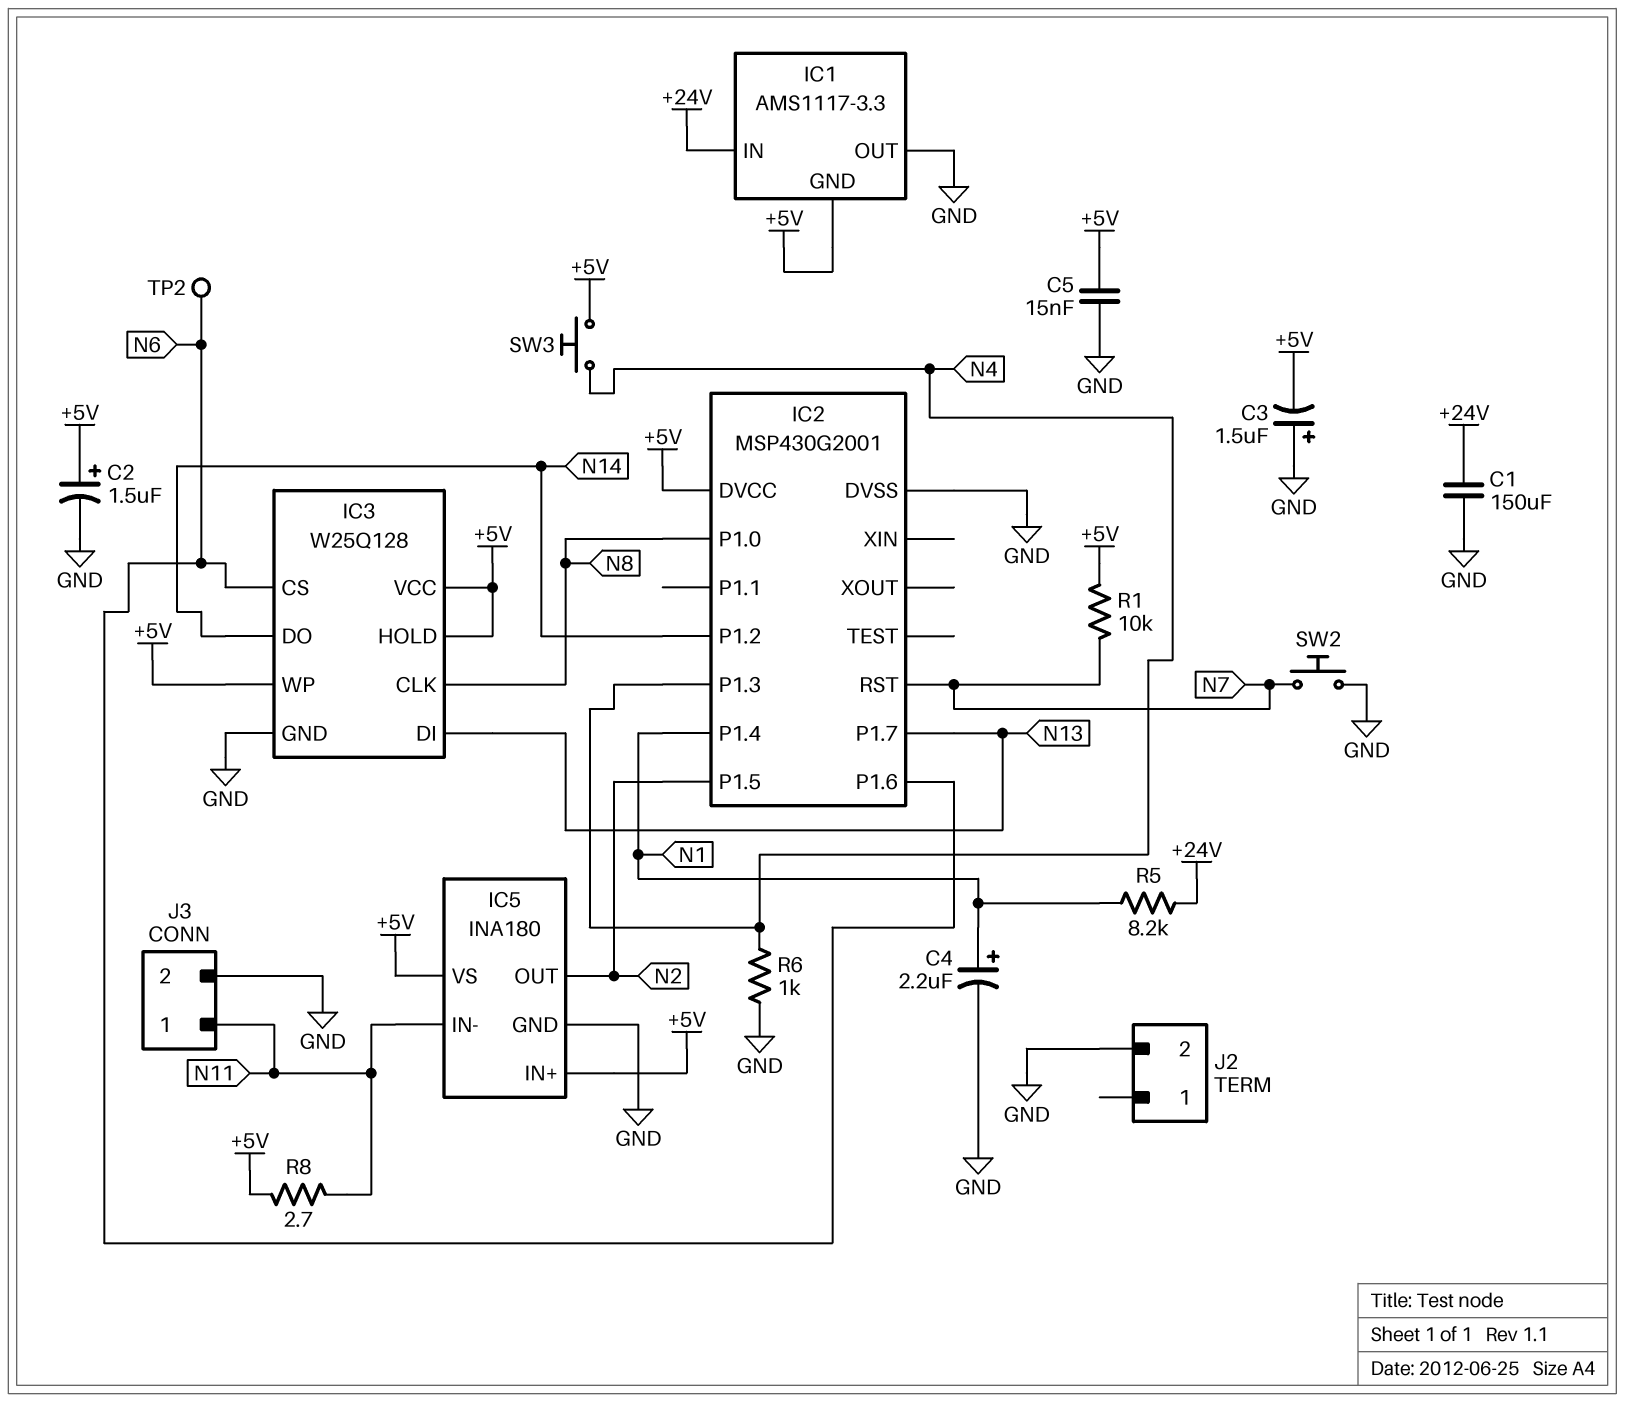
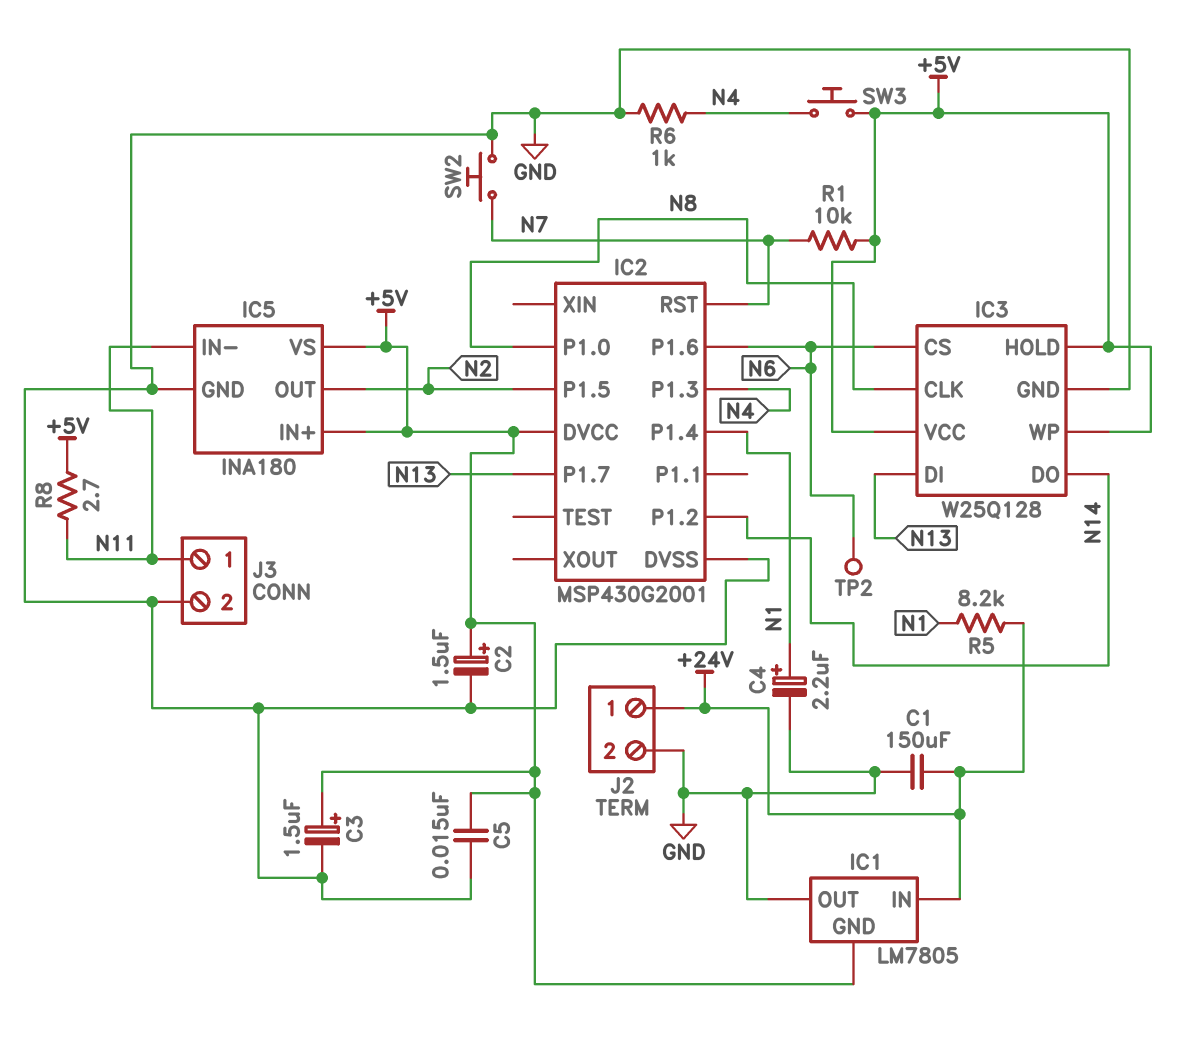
C3: 1.5uF (plus GND, minus +5V) -> 1.5uF (plus +5V, minus GND)
IC1: AMS1117-3.3 -> LM7805
J2 pin 1: none -> +24V

